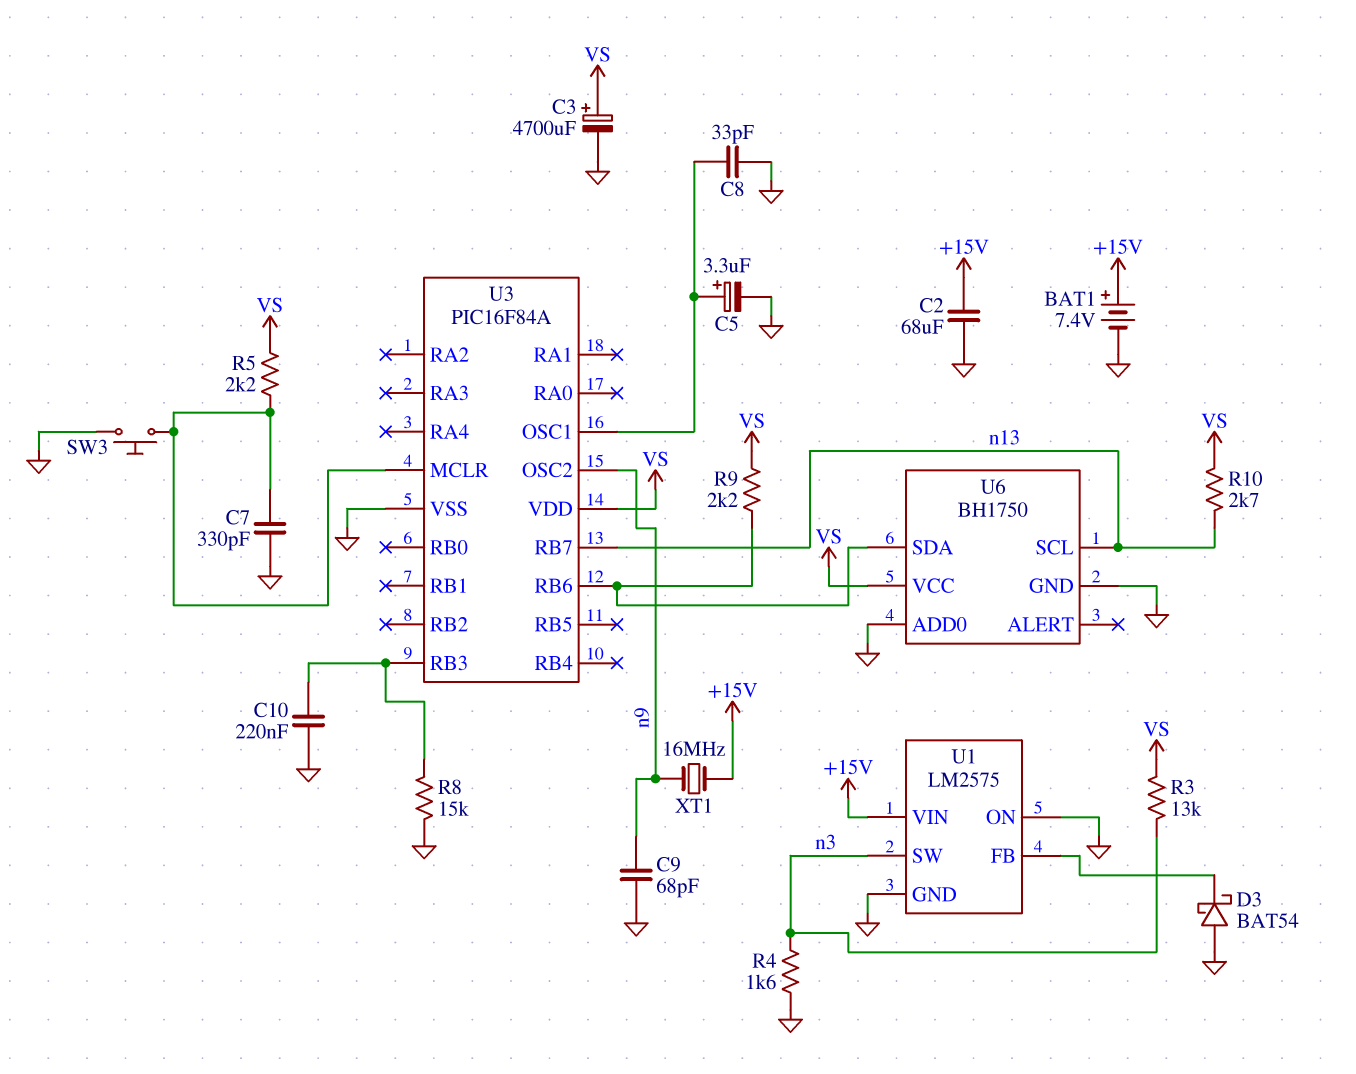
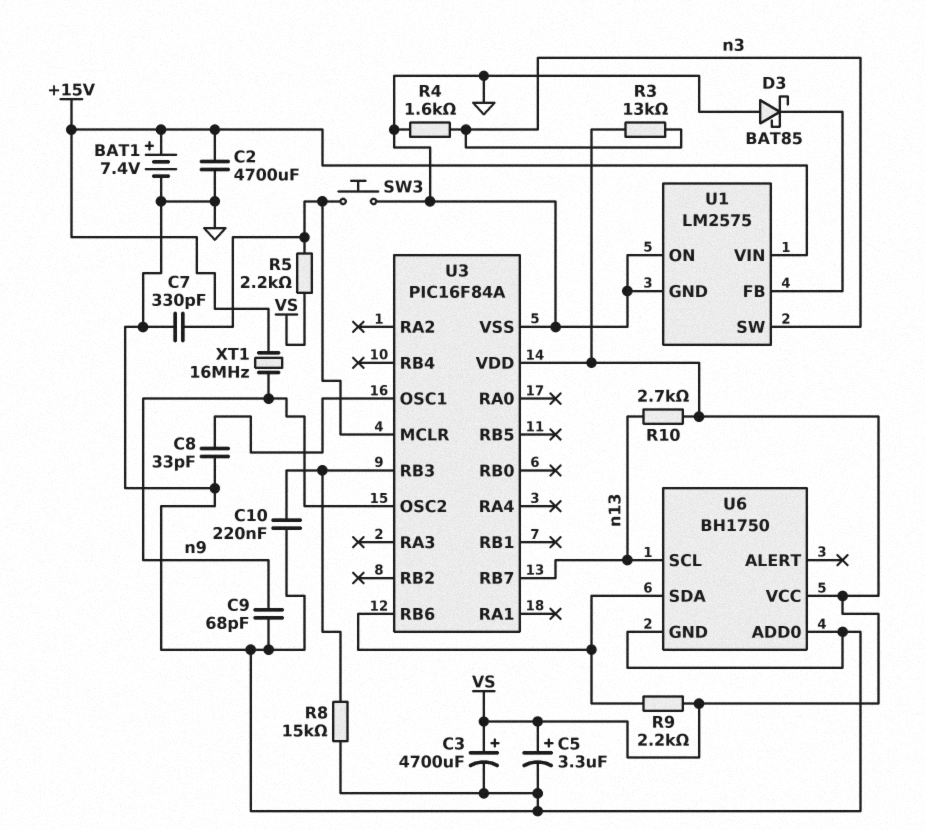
C2: 68uF (+15V, GND) -> 4700uF (+15V, GND)
C5: 3.3uF (plus U3/OSC1, minus GND) -> 3.3uF (plus VS, minus GND)
D3: schottky BAT54 (A GND, K U1/FB) -> schottky BAT85 (A GND, K U1/FB)

